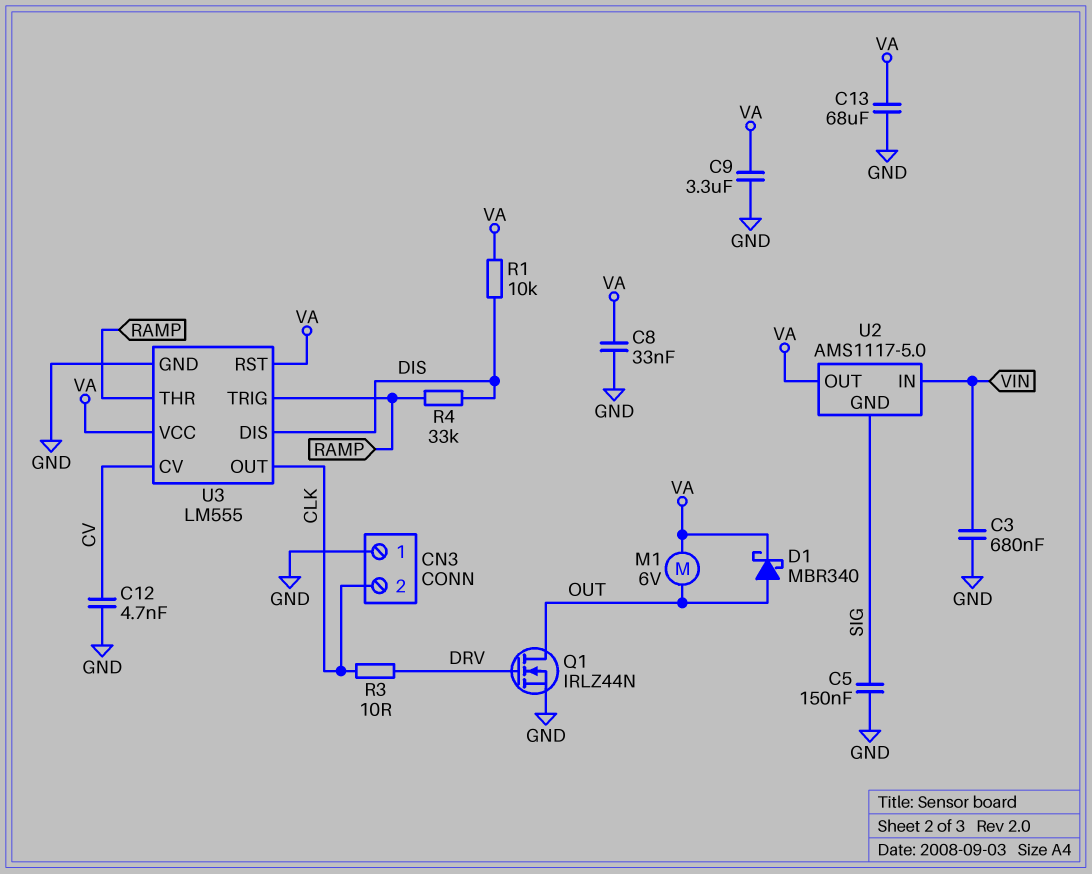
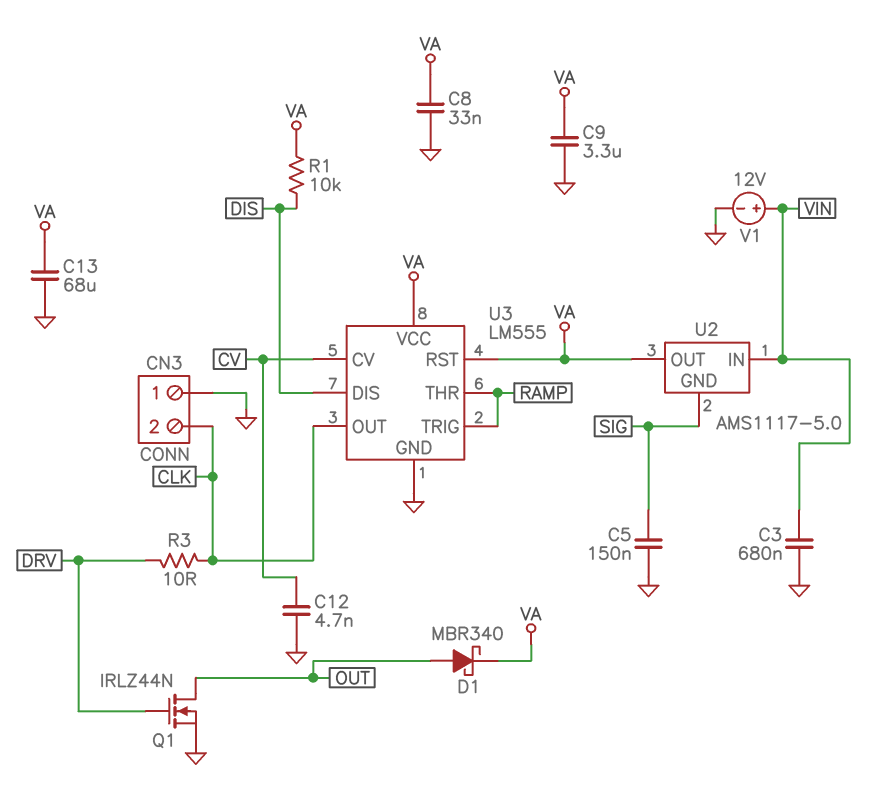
M1: motor 6V (OUT, VA) -> none
R4: 33k (DIS, RAMP) -> none
V1: none -> 12V (plus VIN, minus GND)

